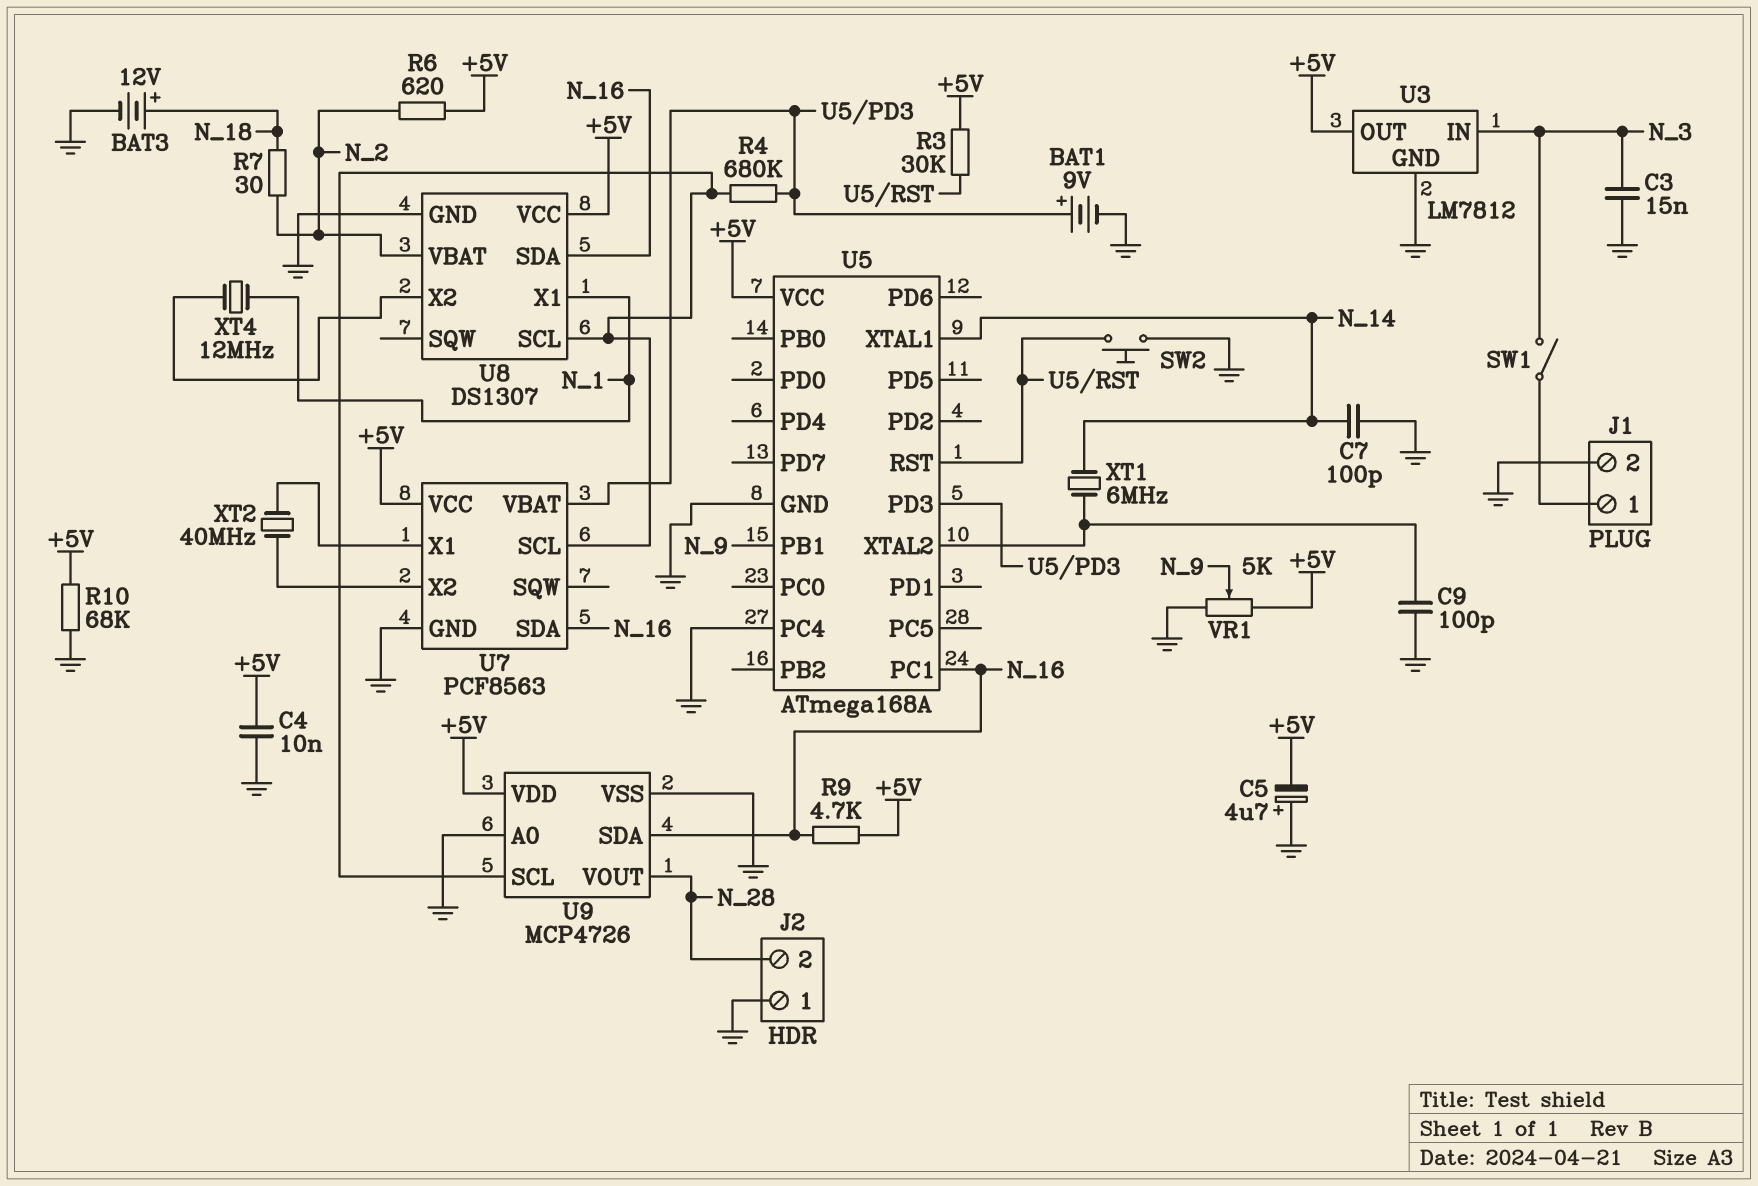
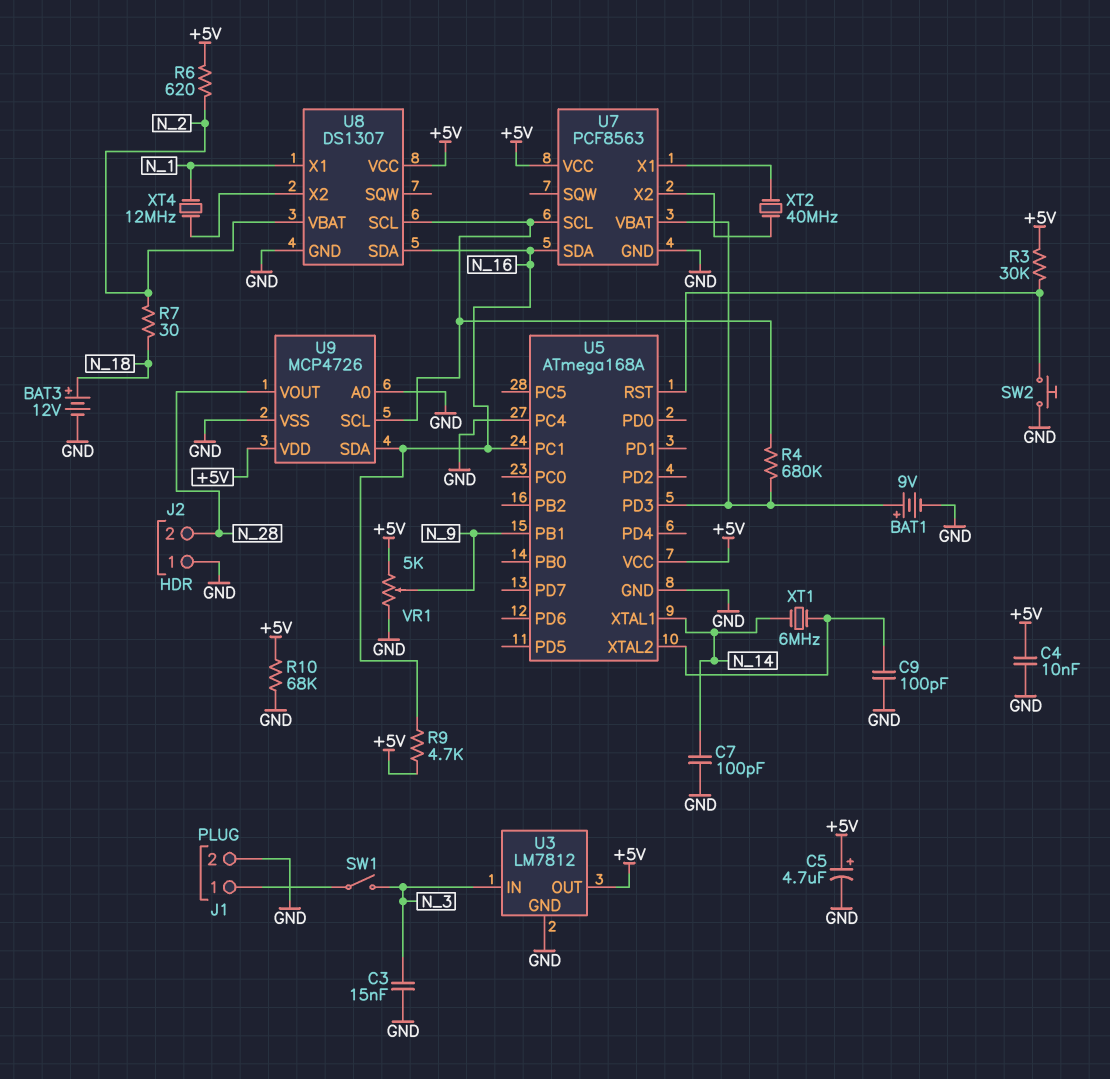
C5: 4.7uF (plus GND, minus +5V) -> 4.7uF (plus +5V, minus GND)

